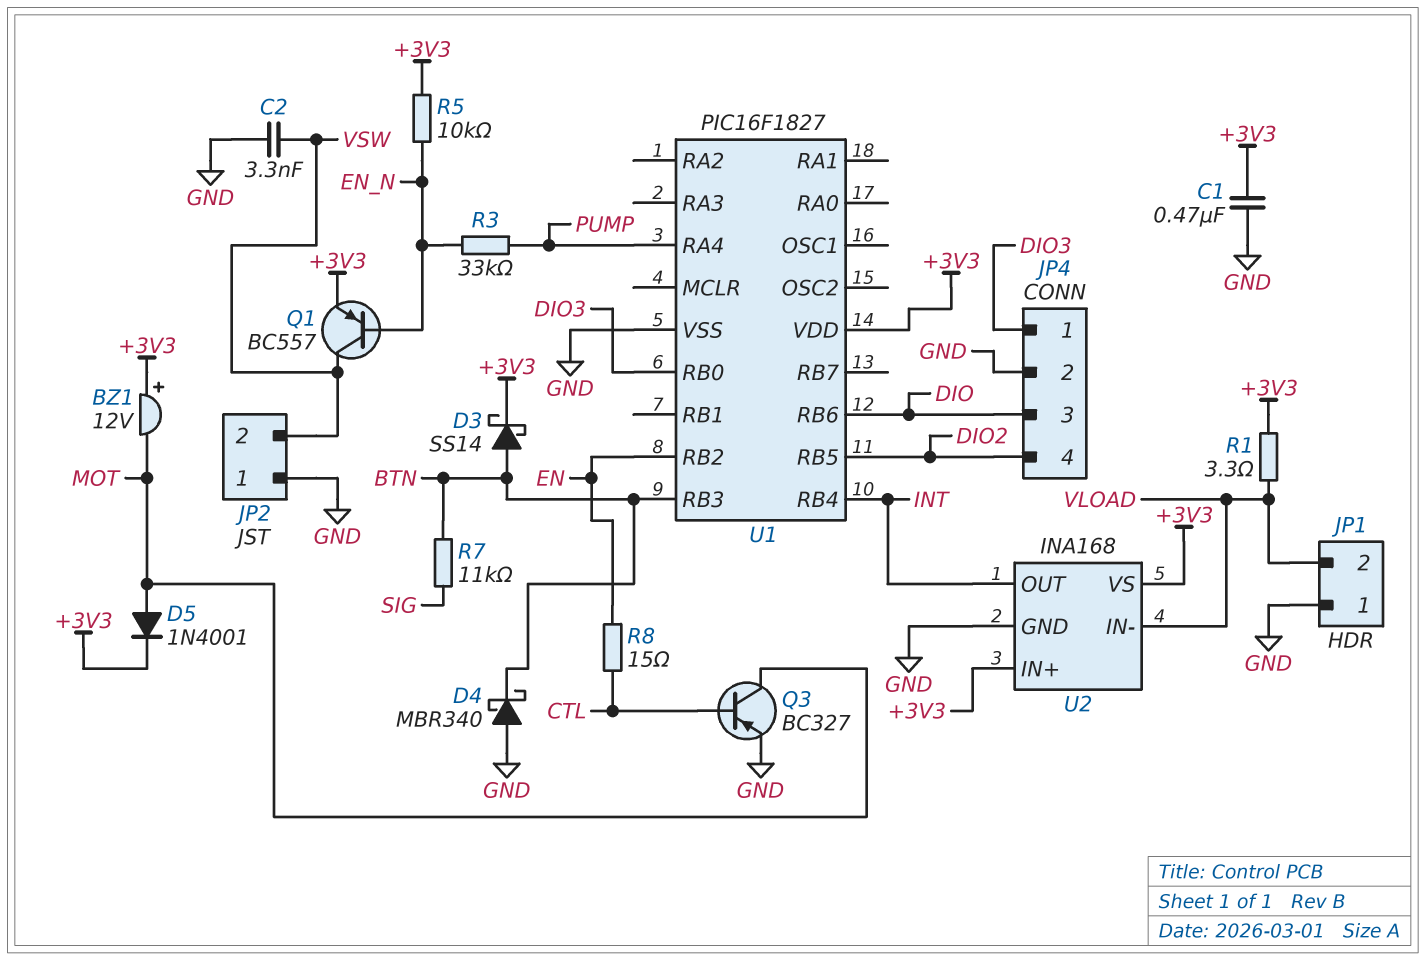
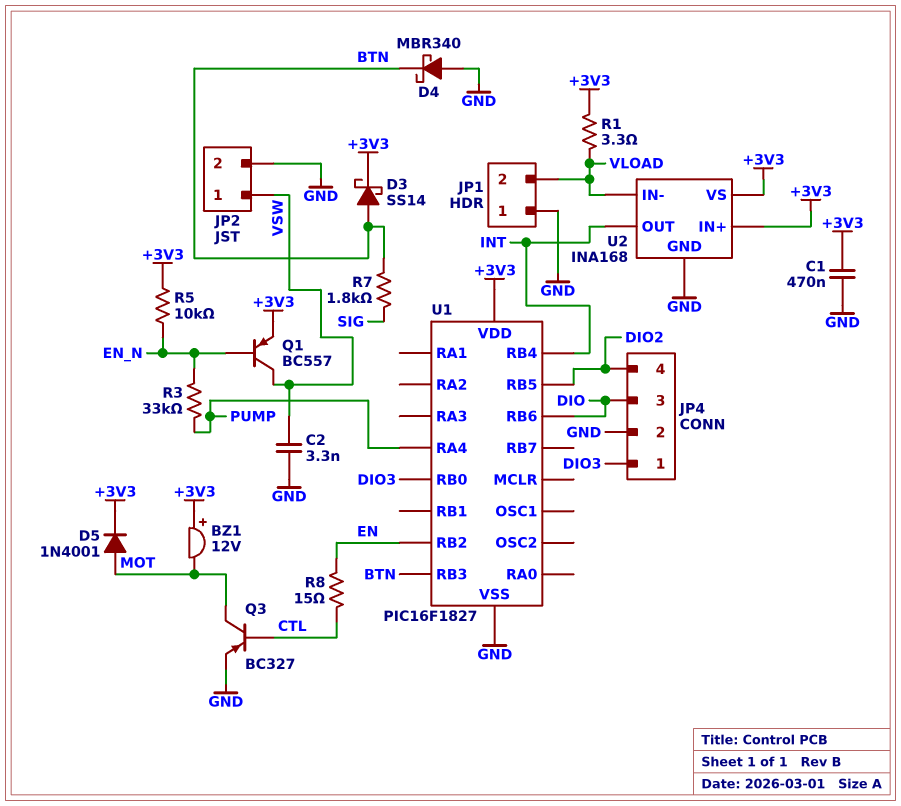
JP2 pin 1: GND -> VSW
JP2 pin 2: VSW -> GND
R7: 11k (BTN, SIG) -> 1.8k (BTN, SIG)

